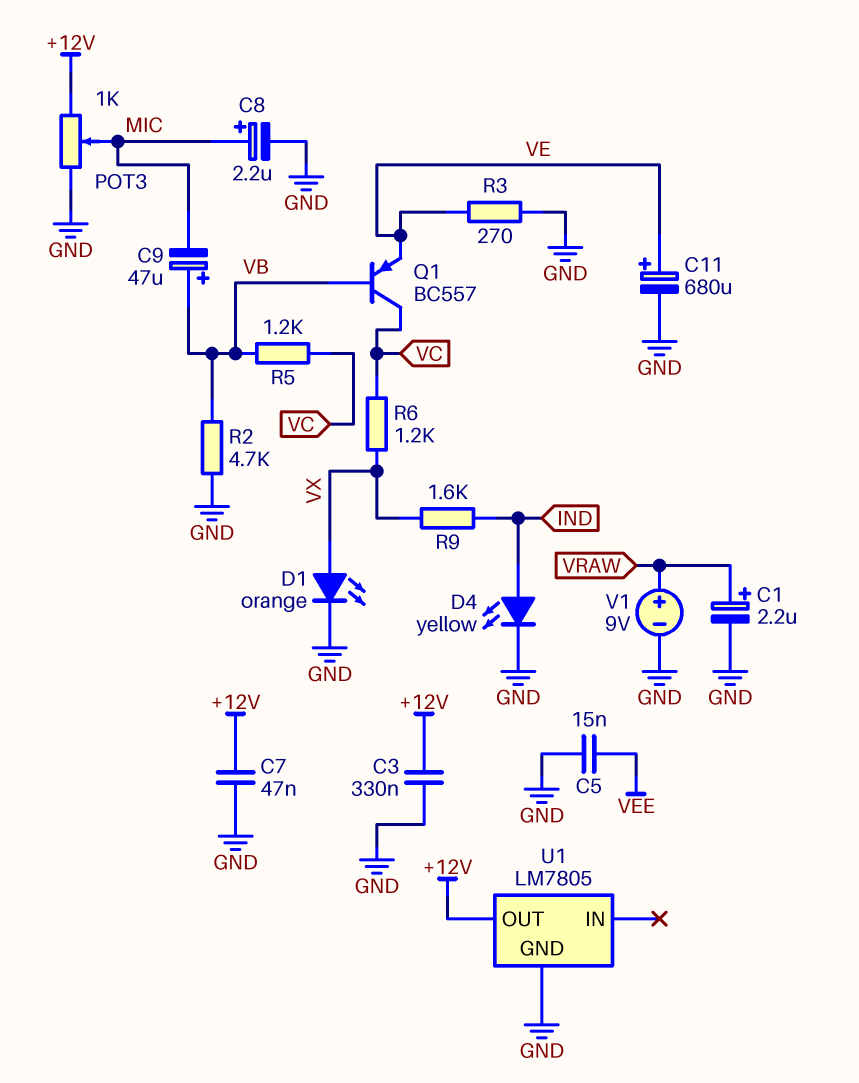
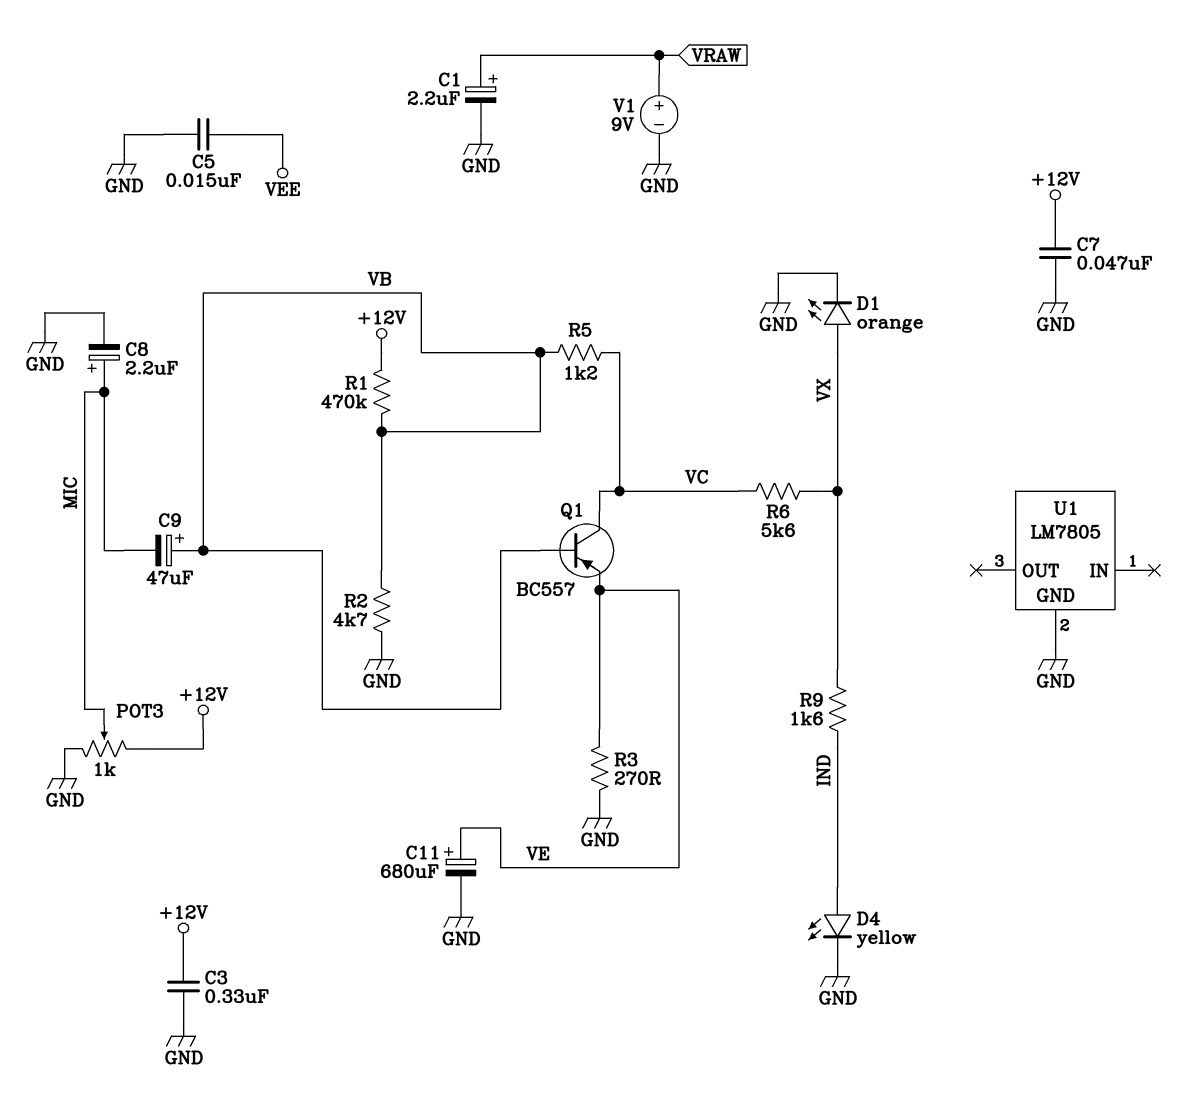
R1: none -> 470k (+12V, VB)
R6: 1.2k (VC, VX) -> 5.6k (VC, VX)
U1 pin OUT: +12V -> none

